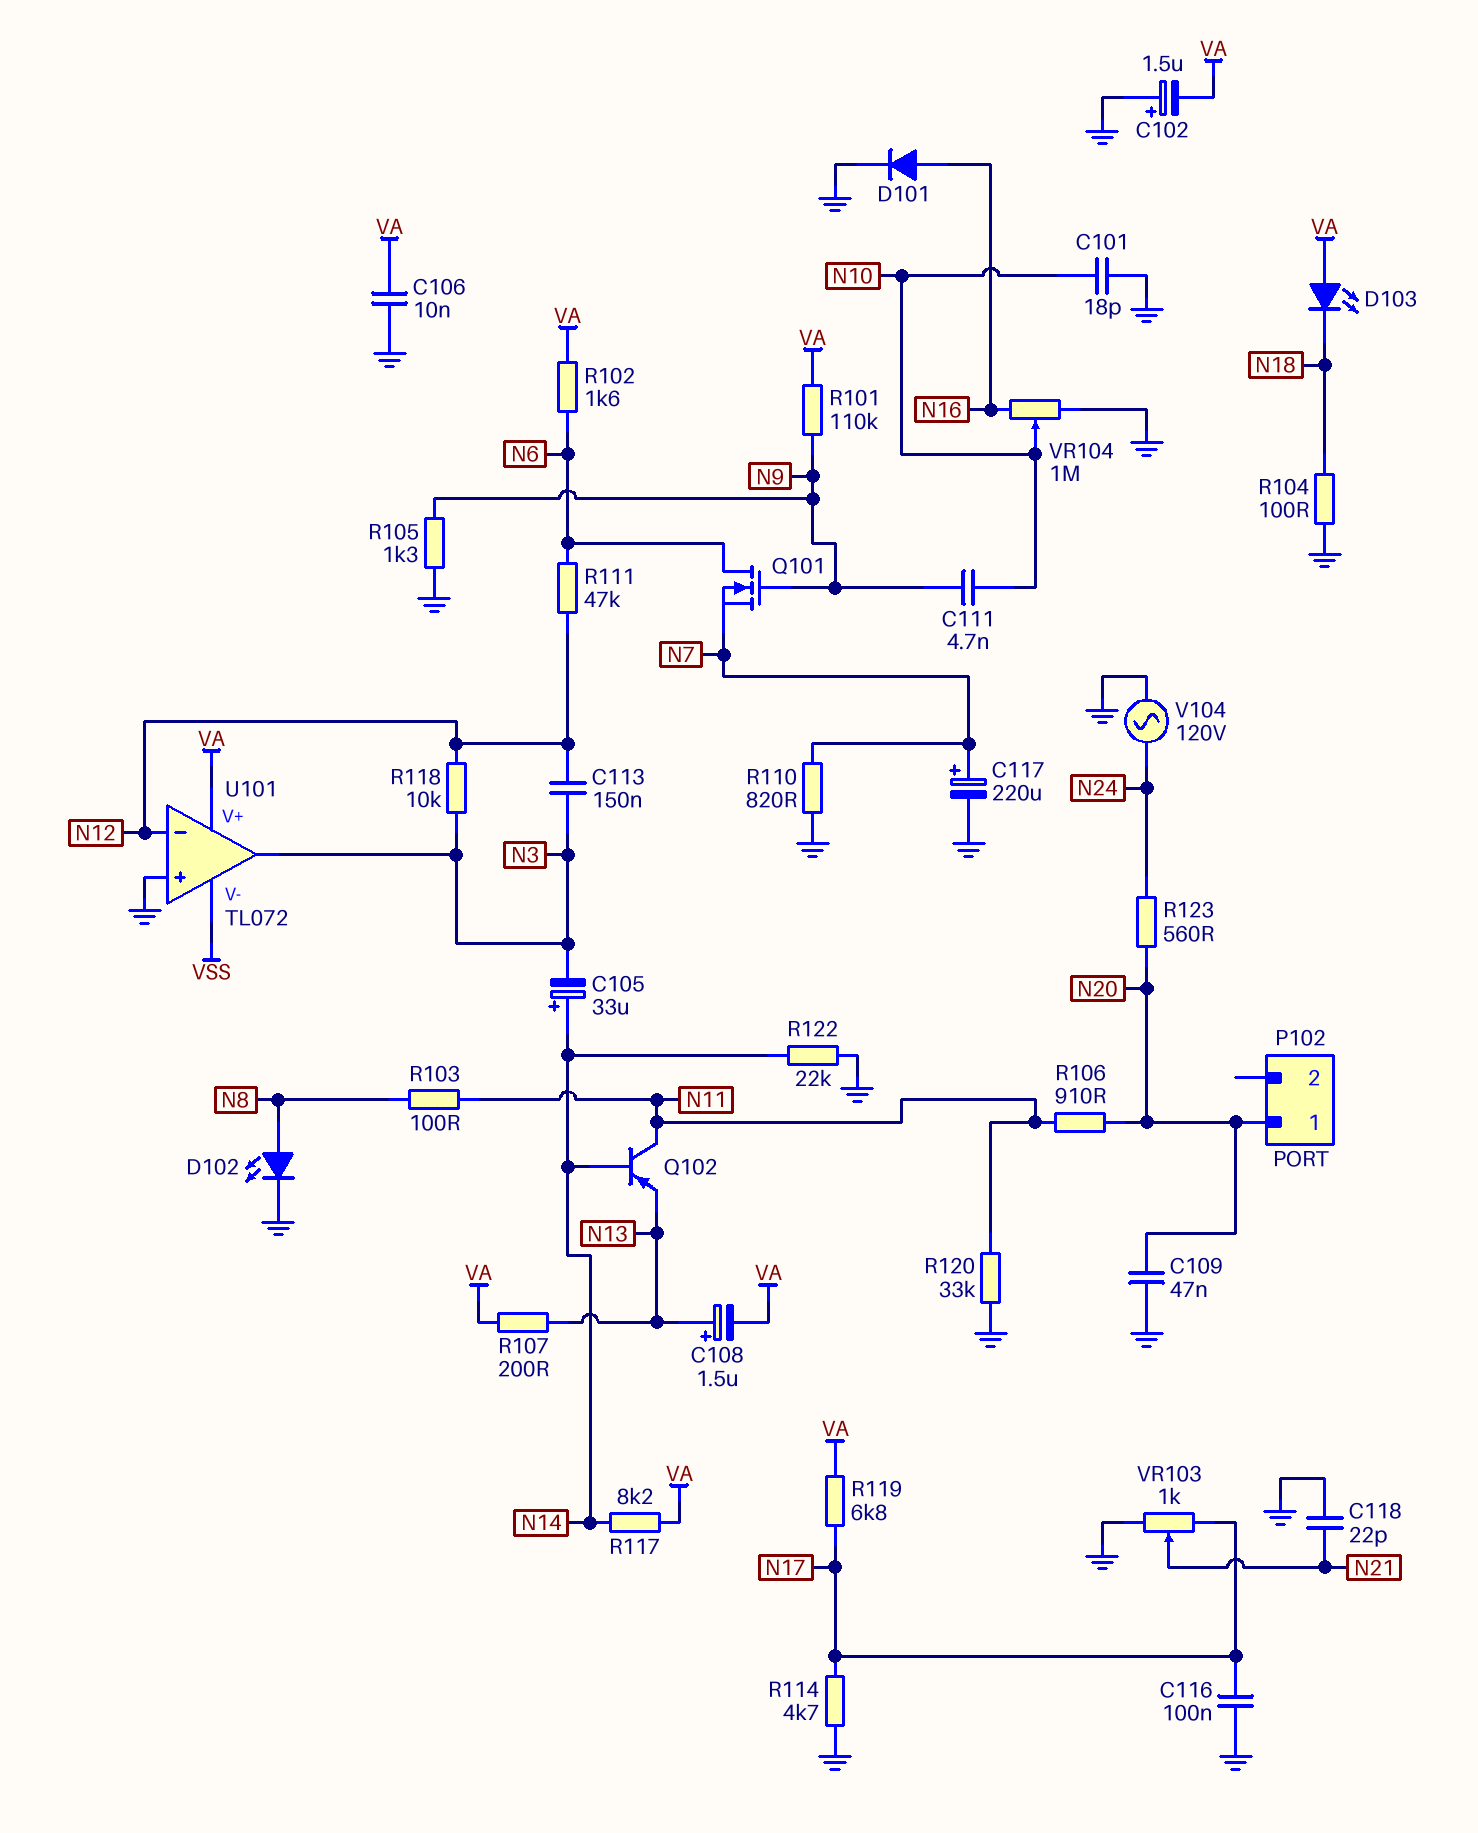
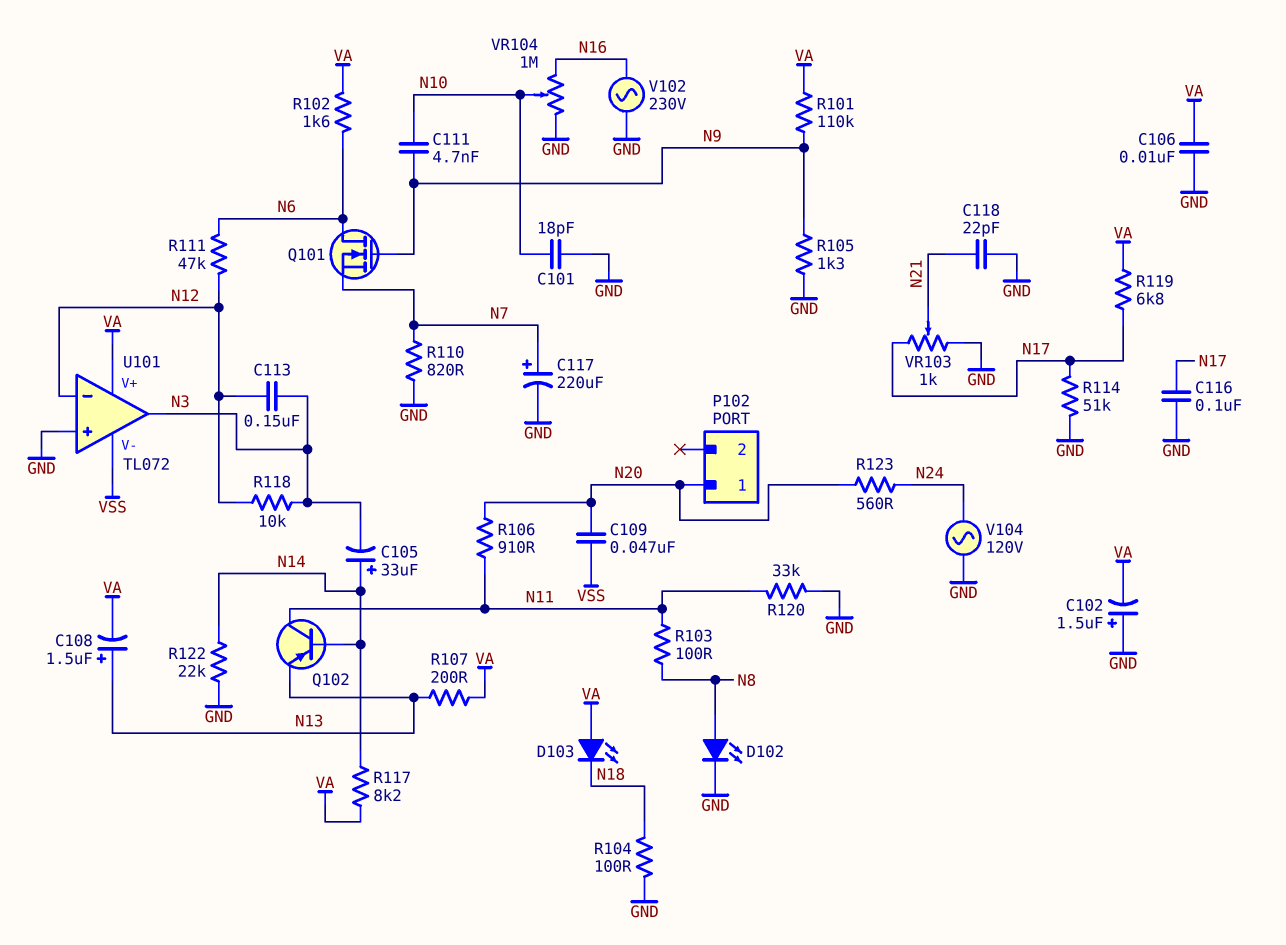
C109: 47nF (GND, N20) -> 47nF (N20, VSS)
D101: diode (A N16, K GND) -> none
R114: 4.7k (GND, N17) -> 51k (GND, N17)
V102: none -> AC 230V (GND, N16)

